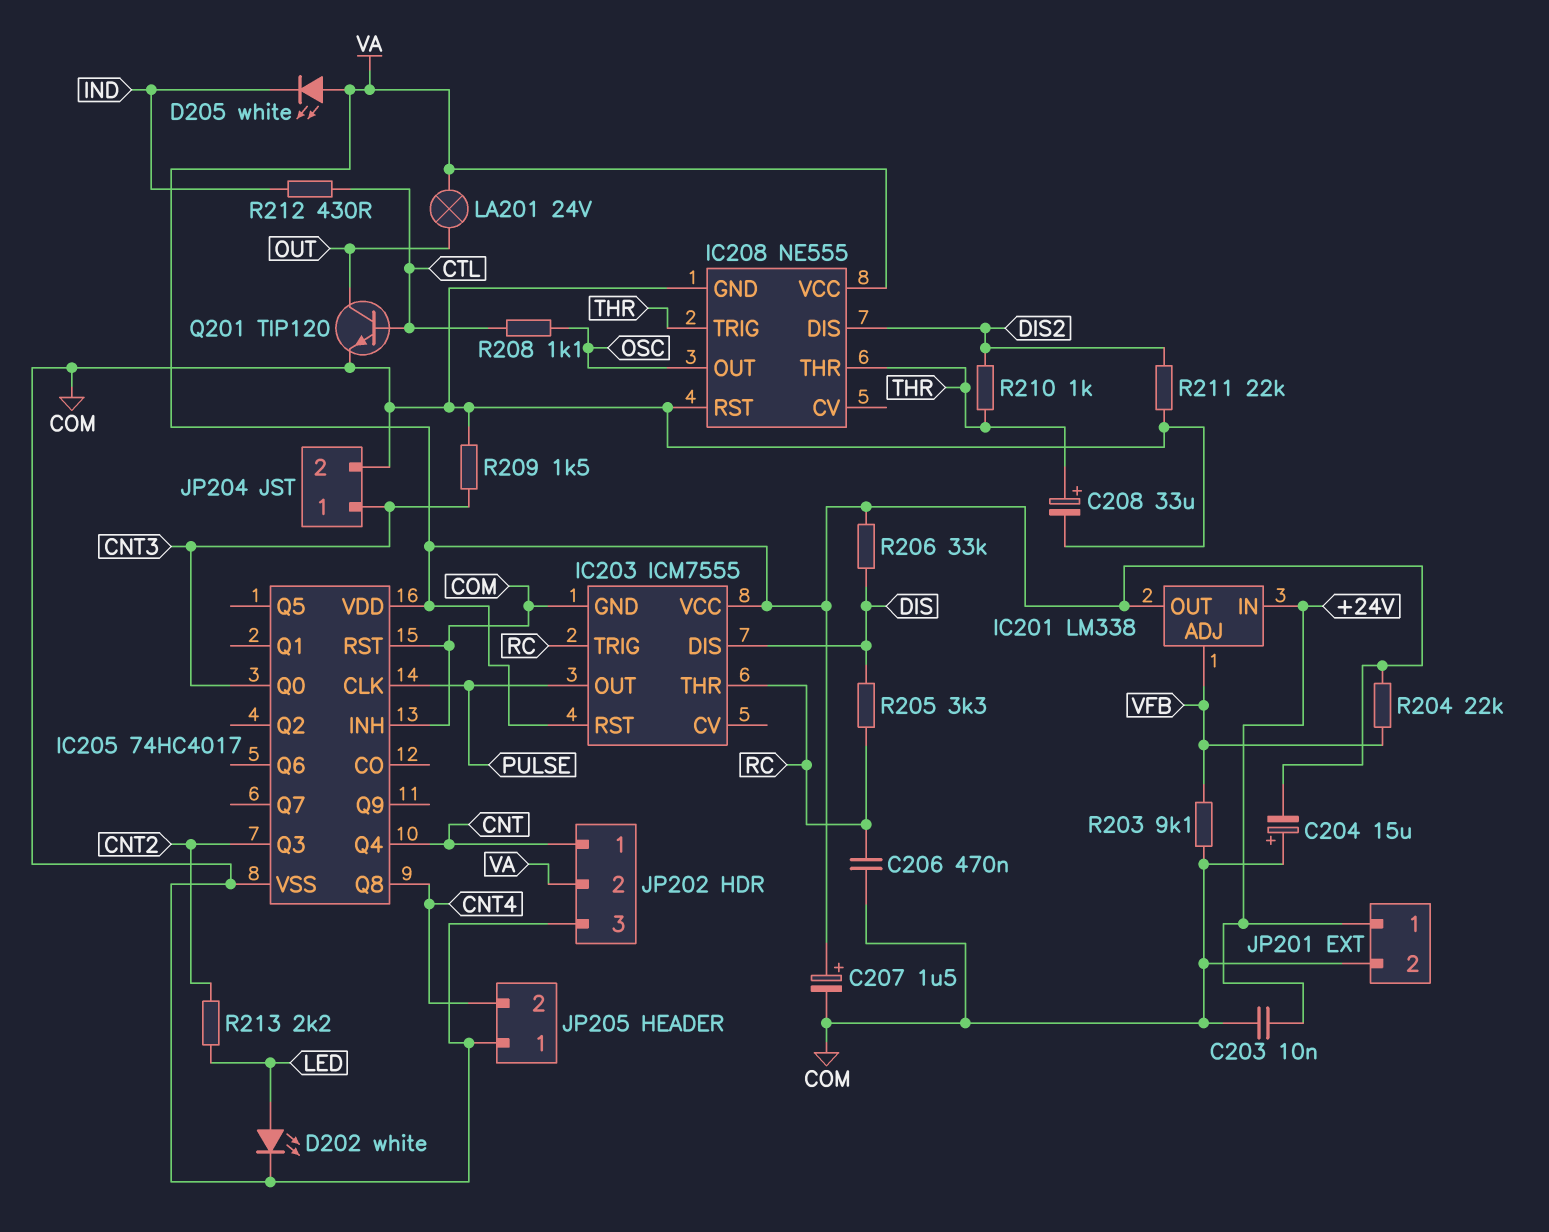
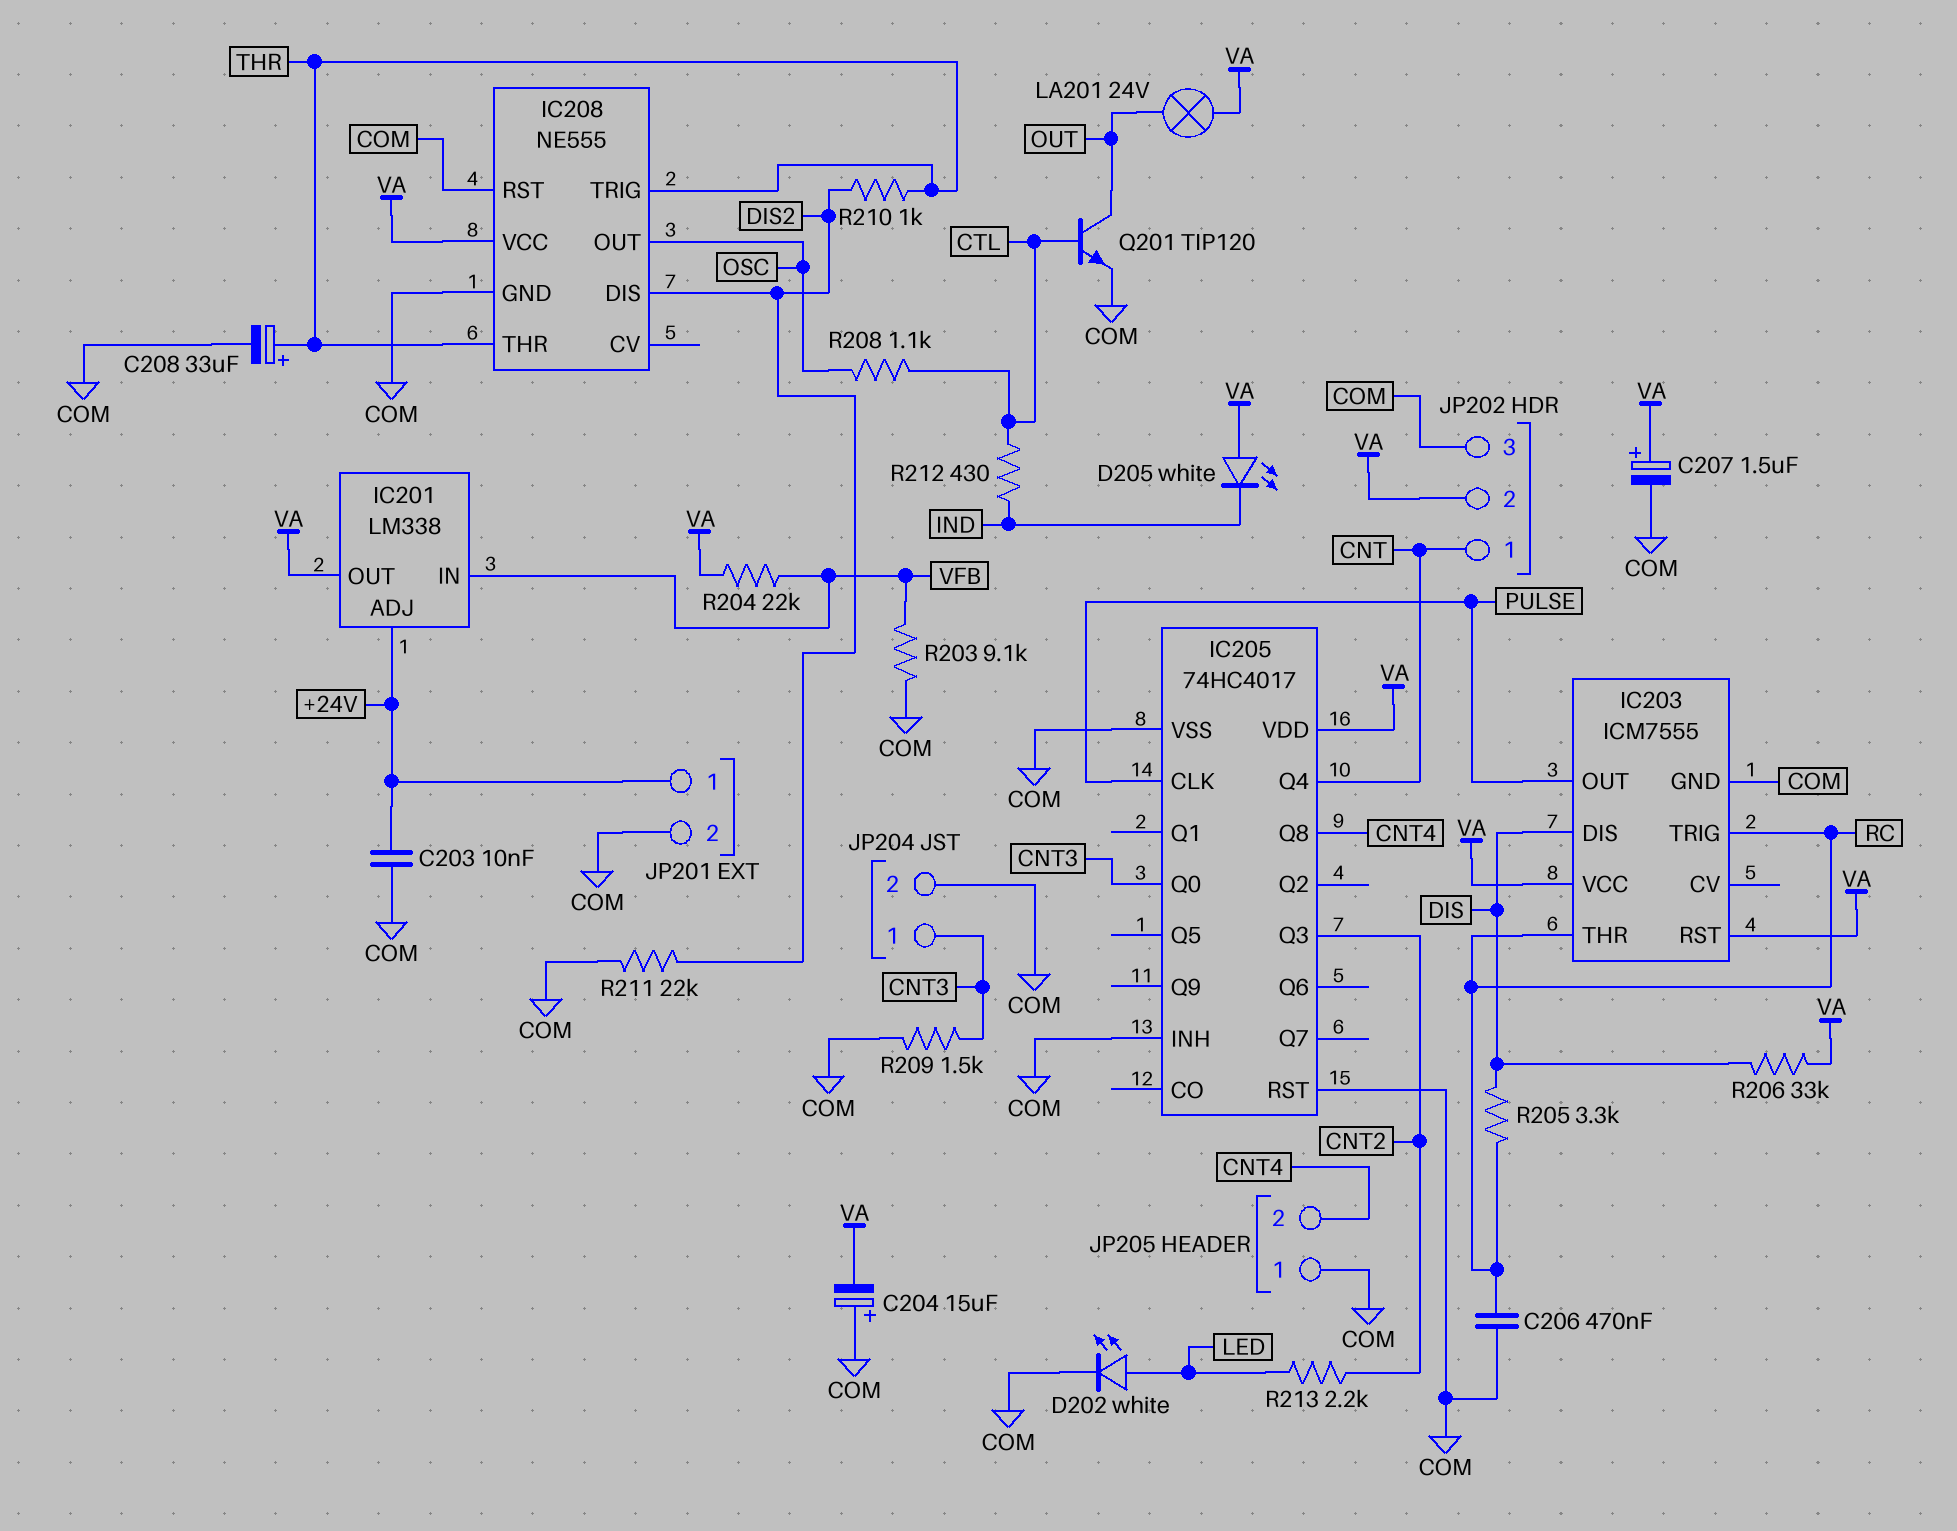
IC201 pin ADJ: VFB -> +24V
IC201 pin IN: +24V -> VFB

